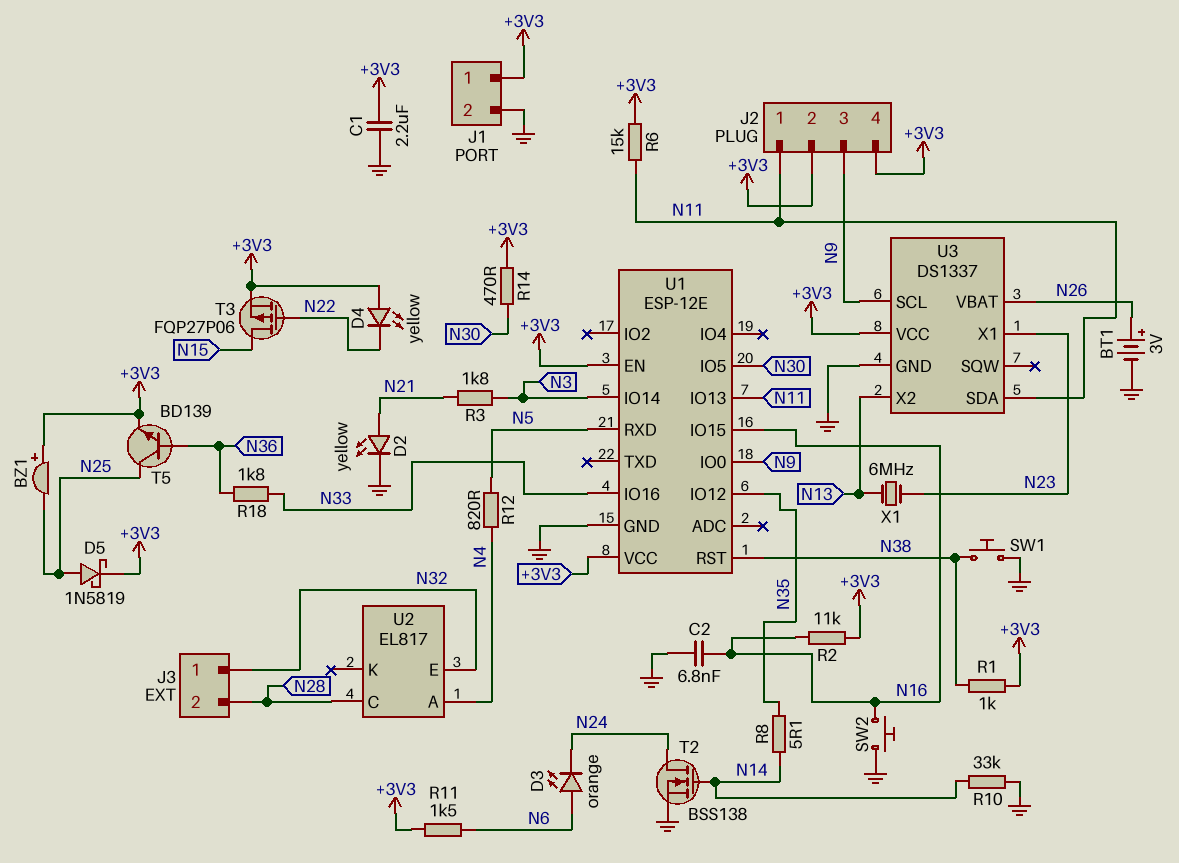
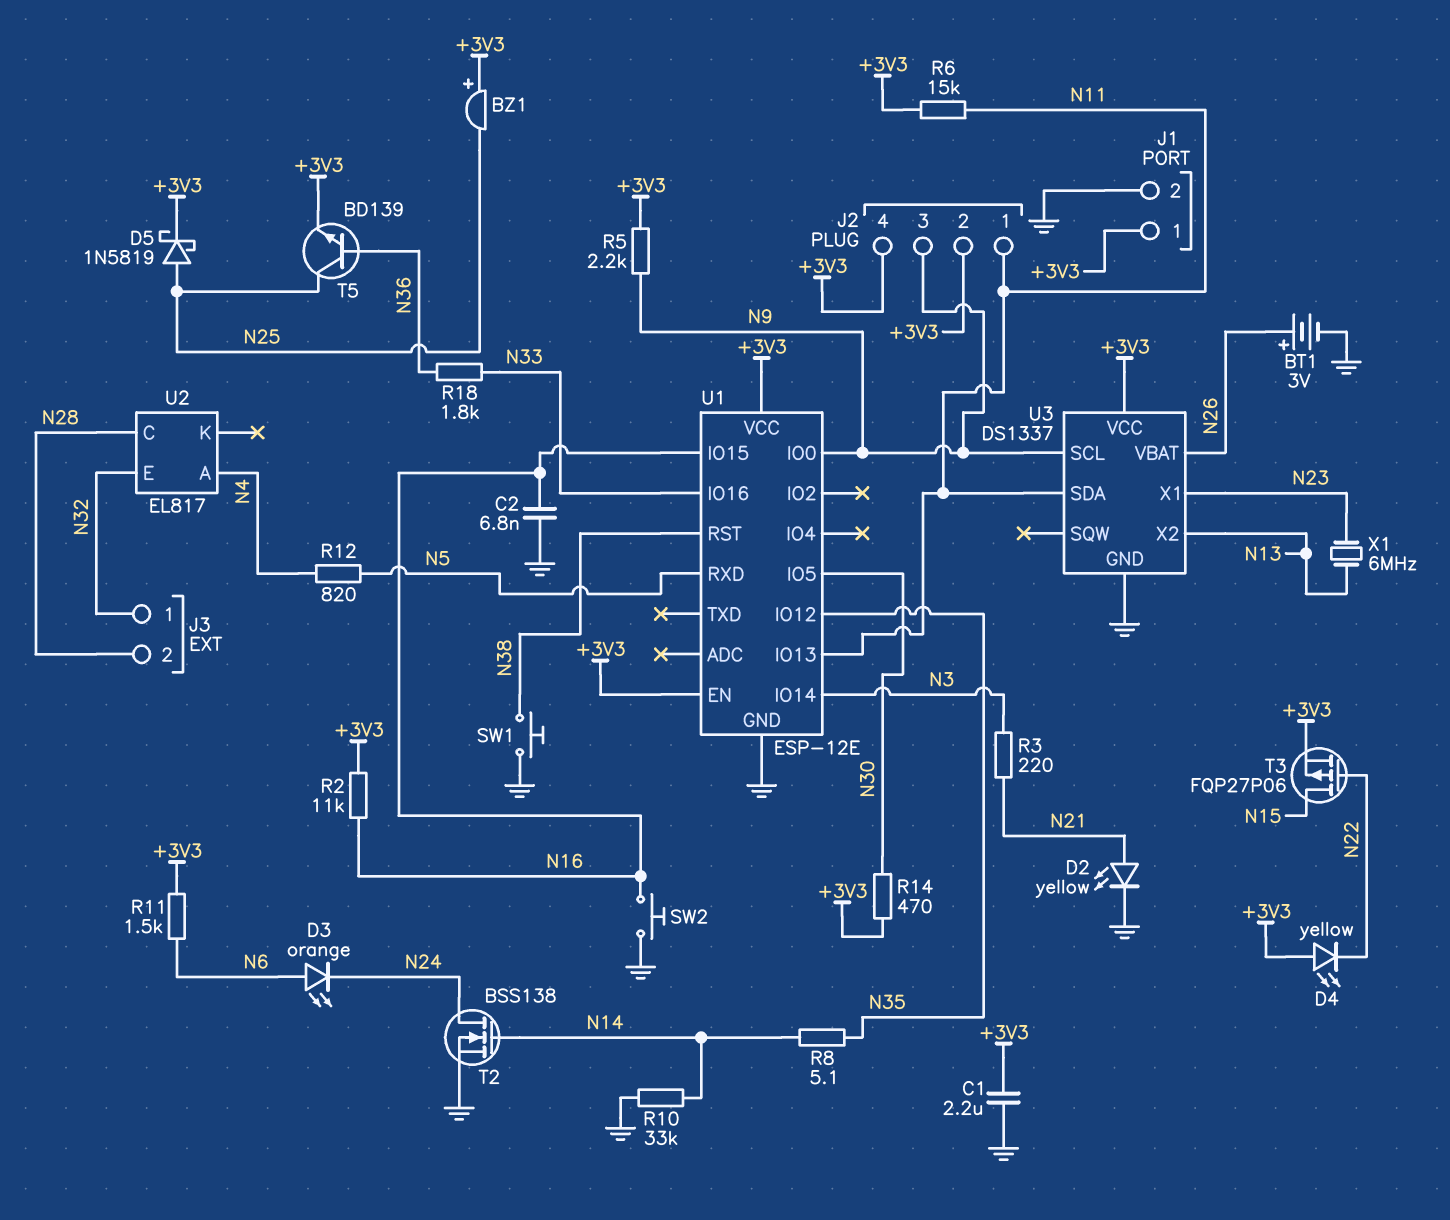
R1: 1k (+3V3, N38) -> none
R3: 1.8k (N3, N21) -> 220 (N3, N21)
R5: none -> 2.2k (+3V3, N9)

